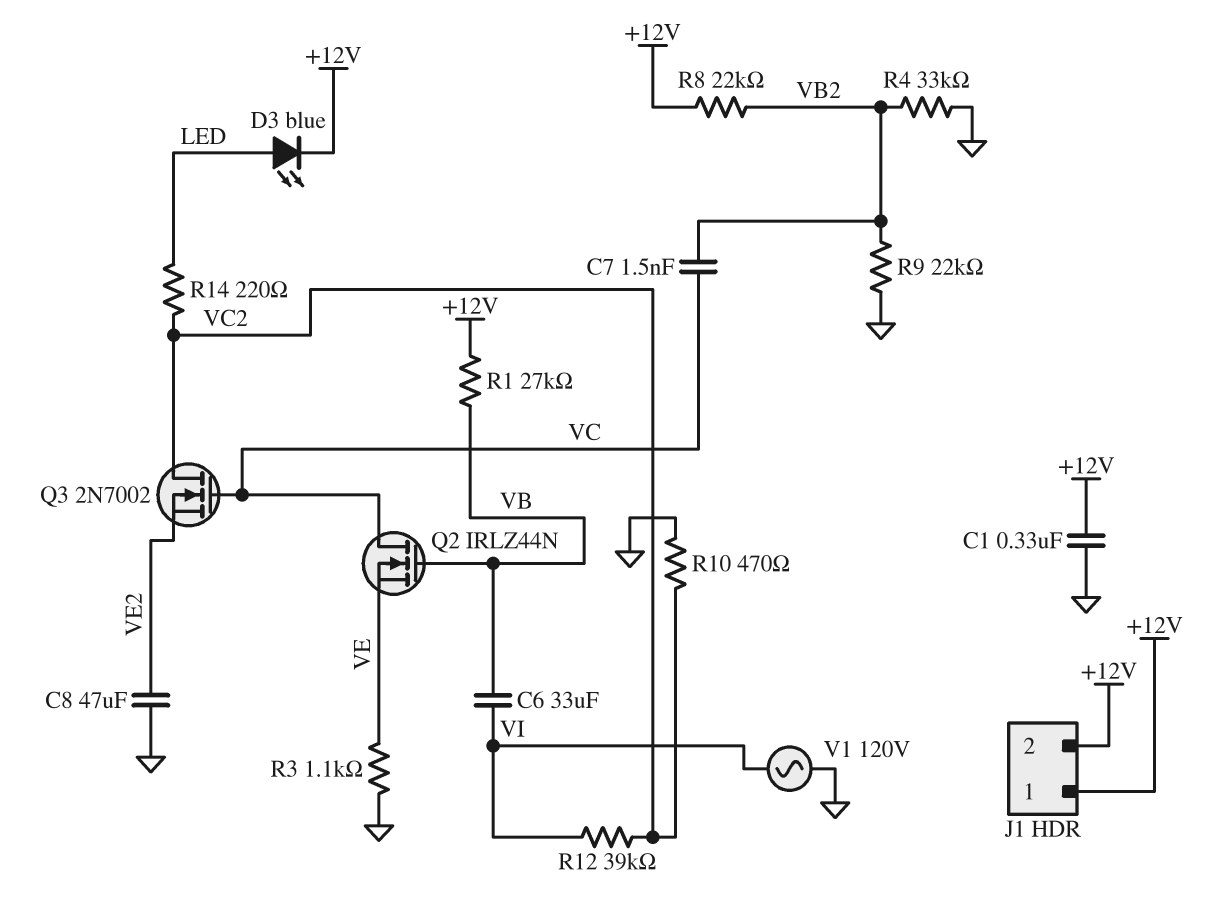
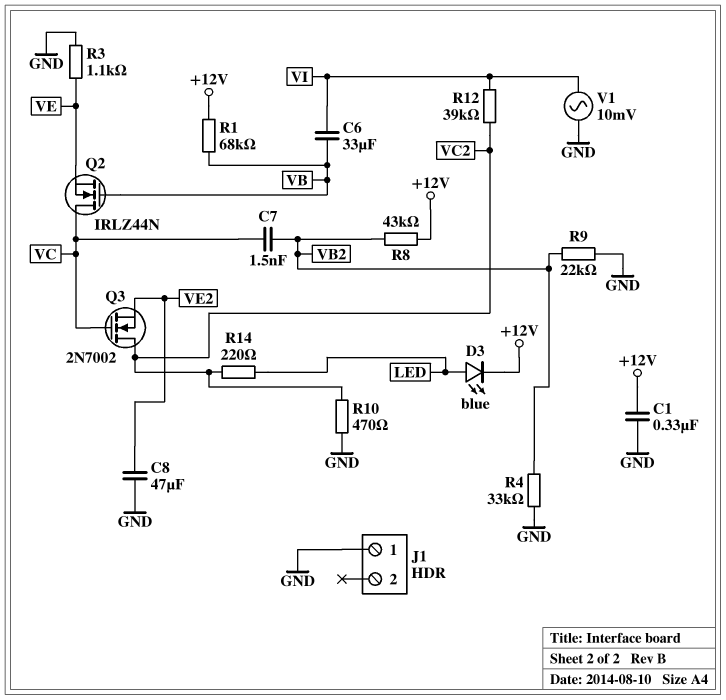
J1 pin 1: +12V -> GND
J1 pin 2: +12V -> none
R1: 27k (+12V, VB) -> 68k (+12V, VB)
R8: 22k (+12V, VB2) -> 43k (+12V, VB2)
V1: AC 120V (GND, VI) -> AC 10mV (GND, VI)

